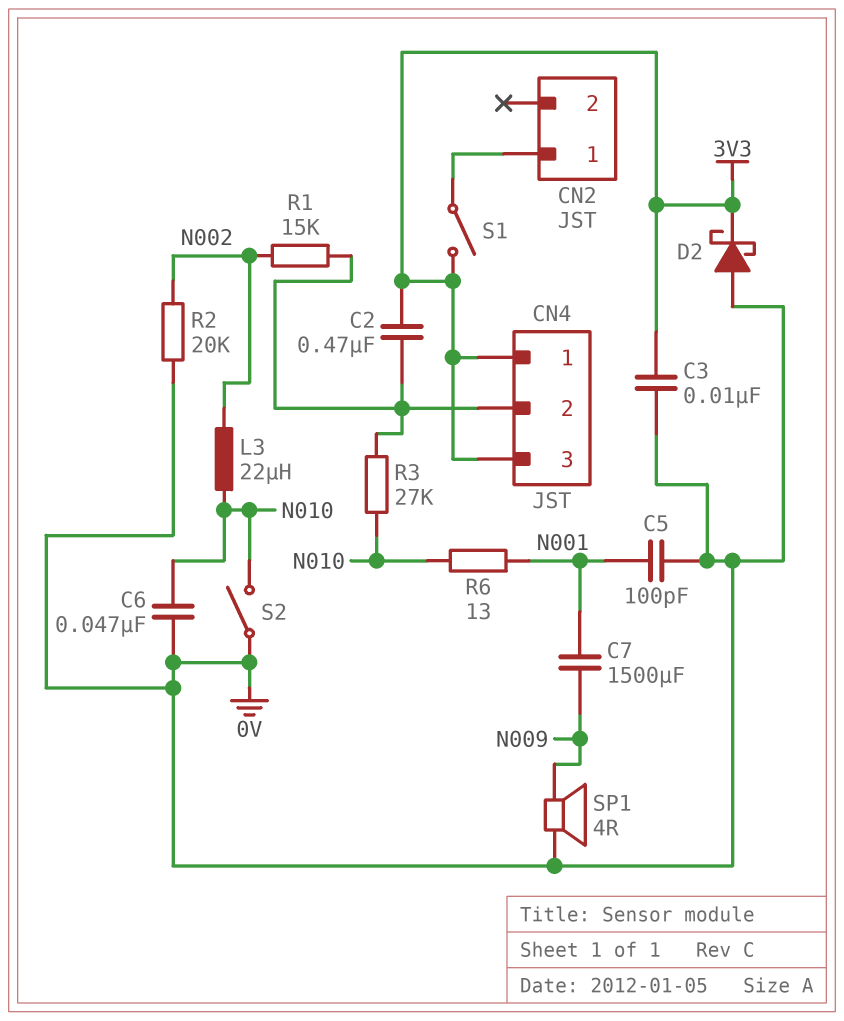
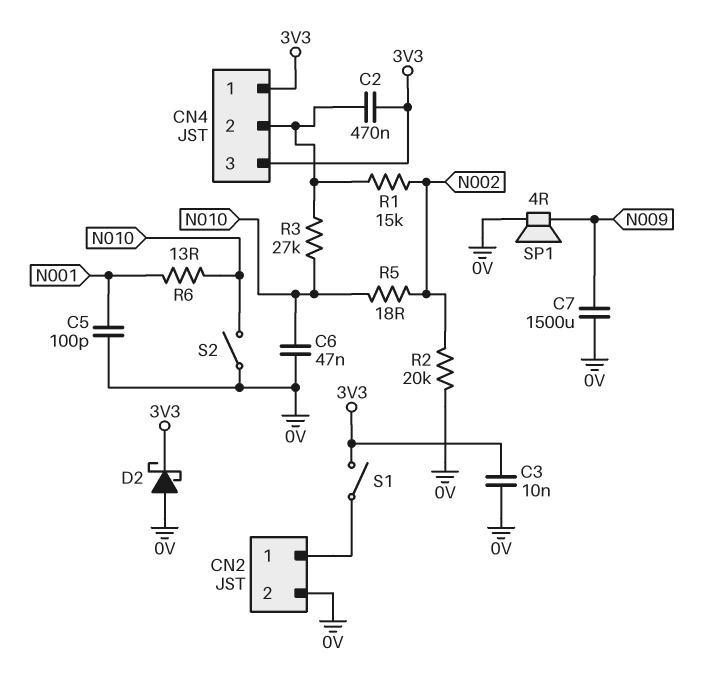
C7: 1500uF (N001, N009) -> 1500uF (0V, N009)
CN2 pin 2: none -> 0V
L3: 22uH (N002, N010) -> none
R5: none -> 18 (N002, N010)

